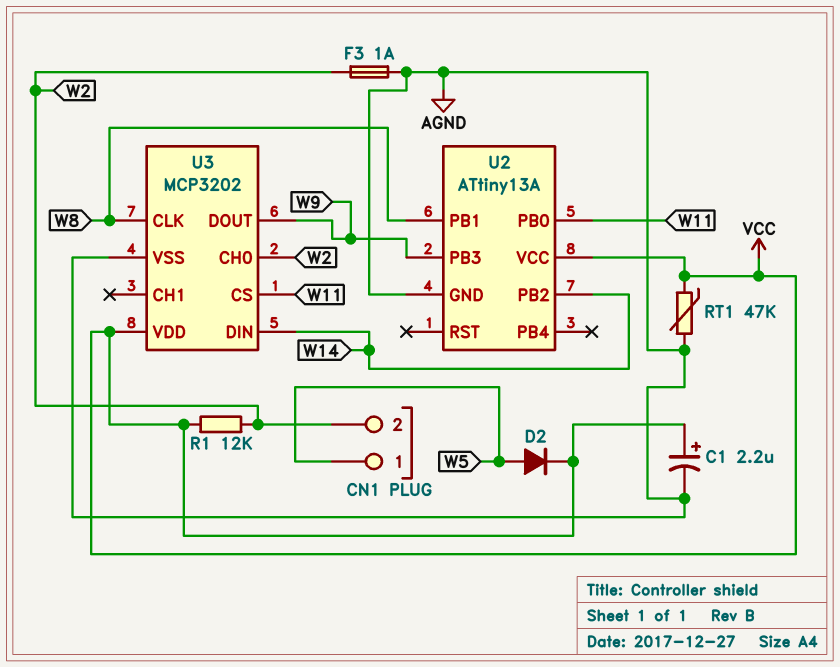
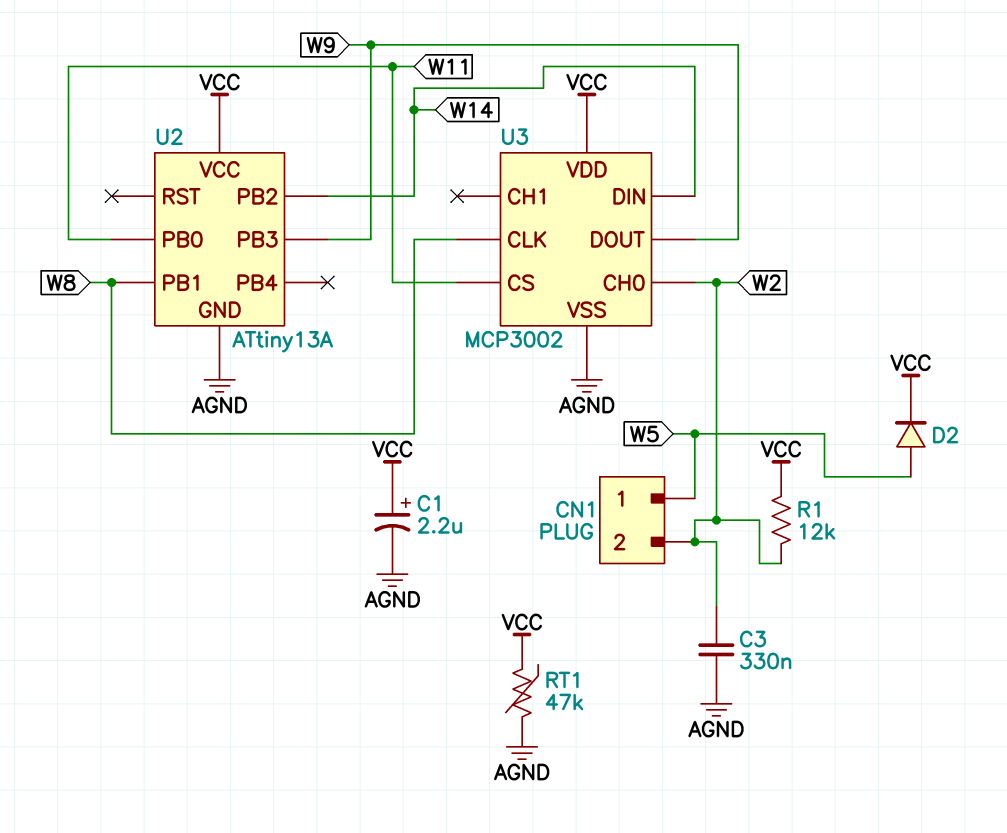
C3: none -> 330nF (AGND, W2)
F3: 1A (AGND, W2) -> none
U3: MCP3202 -> MCP3002

